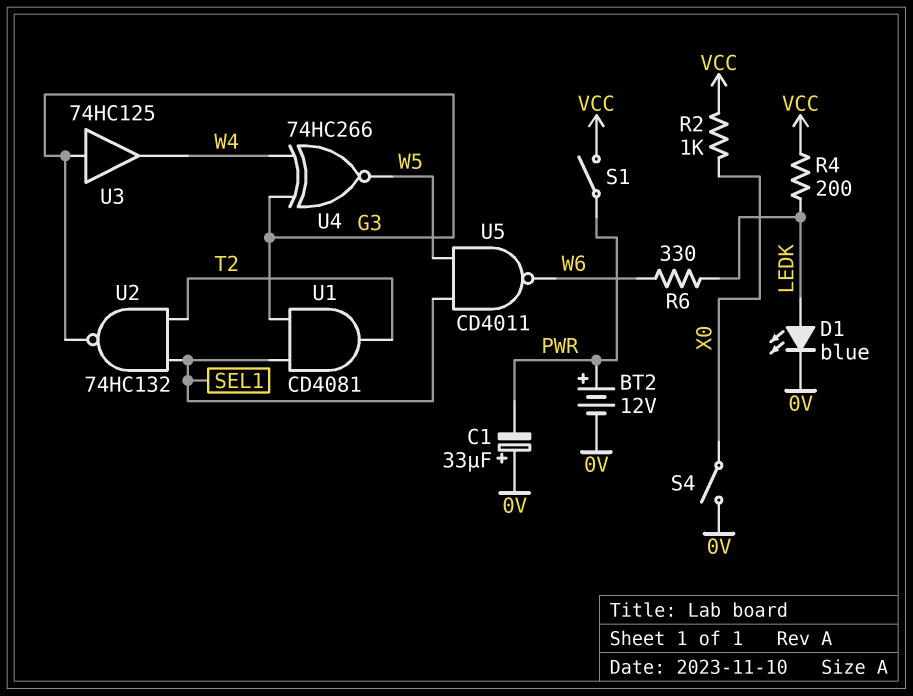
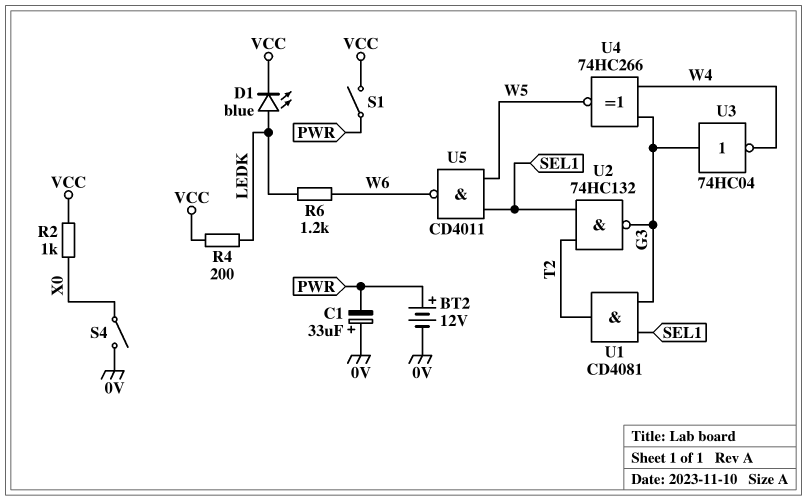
D1: LED blue (A LEDK, K 0V) -> LED blue (A LEDK, K VCC)
R6: 330 (LEDK, W6) -> 1.2k (LEDK, W6)
U3: buffer 74HC125 (in G3, out W4) -> NOT 74HC04 (in G3, out W4)

